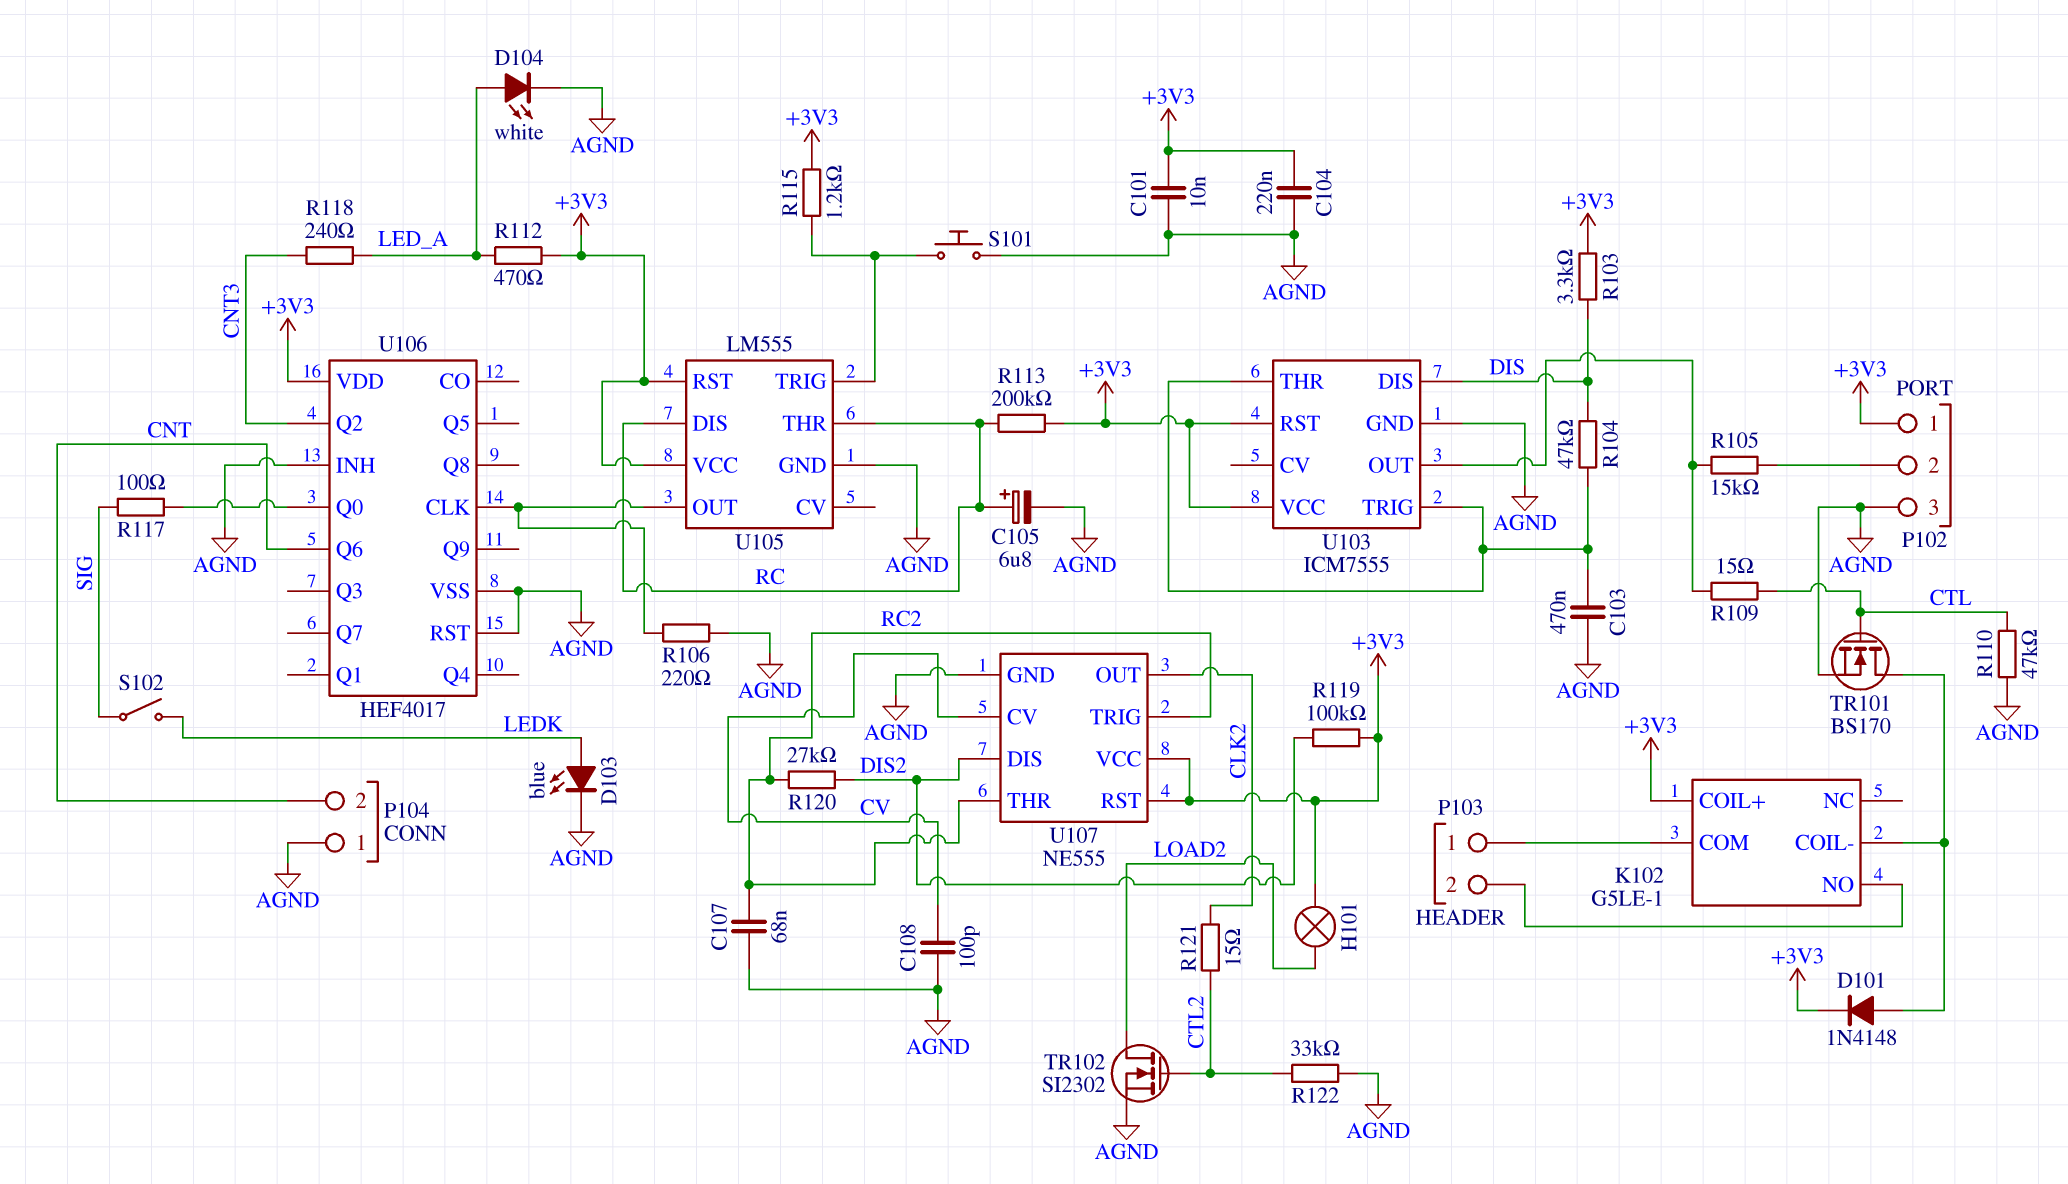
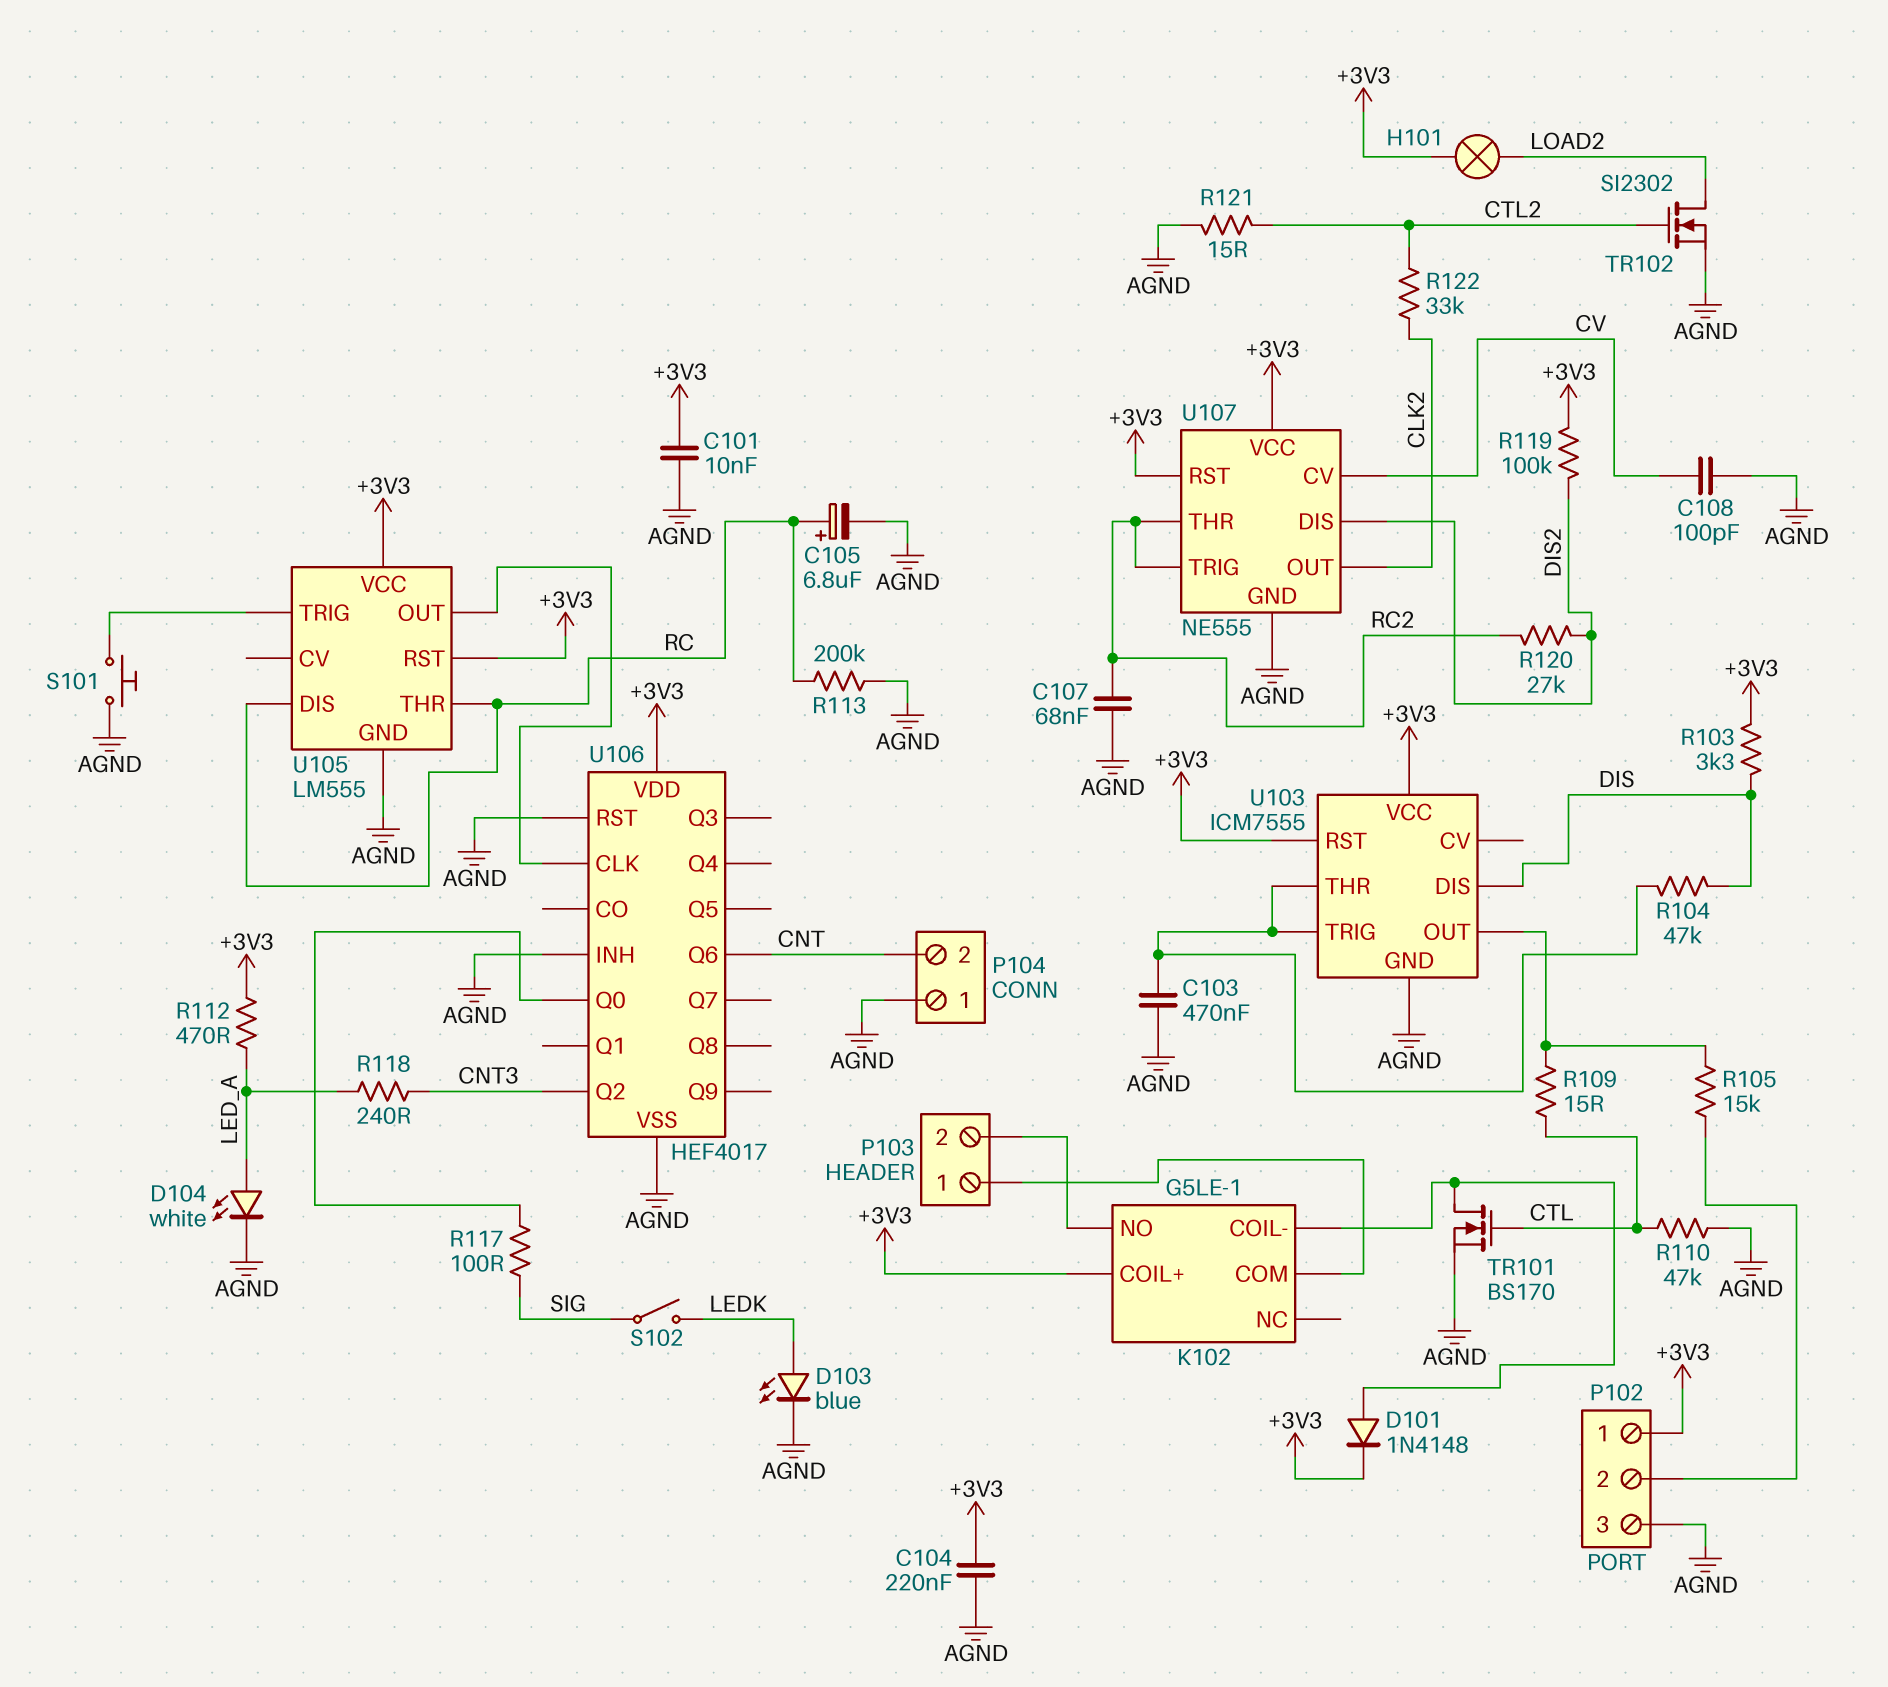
R106: 220 (AGND, U105/OUT) -> none
R113: 200k (+3V3, RC) -> 200k (AGND, RC)
R115: 1.2k (+3V3, U105/TRIG) -> none
R121: 15 (CLK2, CTL2) -> 15 (AGND, CTL2)
R122: 33k (AGND, CTL2) -> 33k (CLK2, CTL2)

